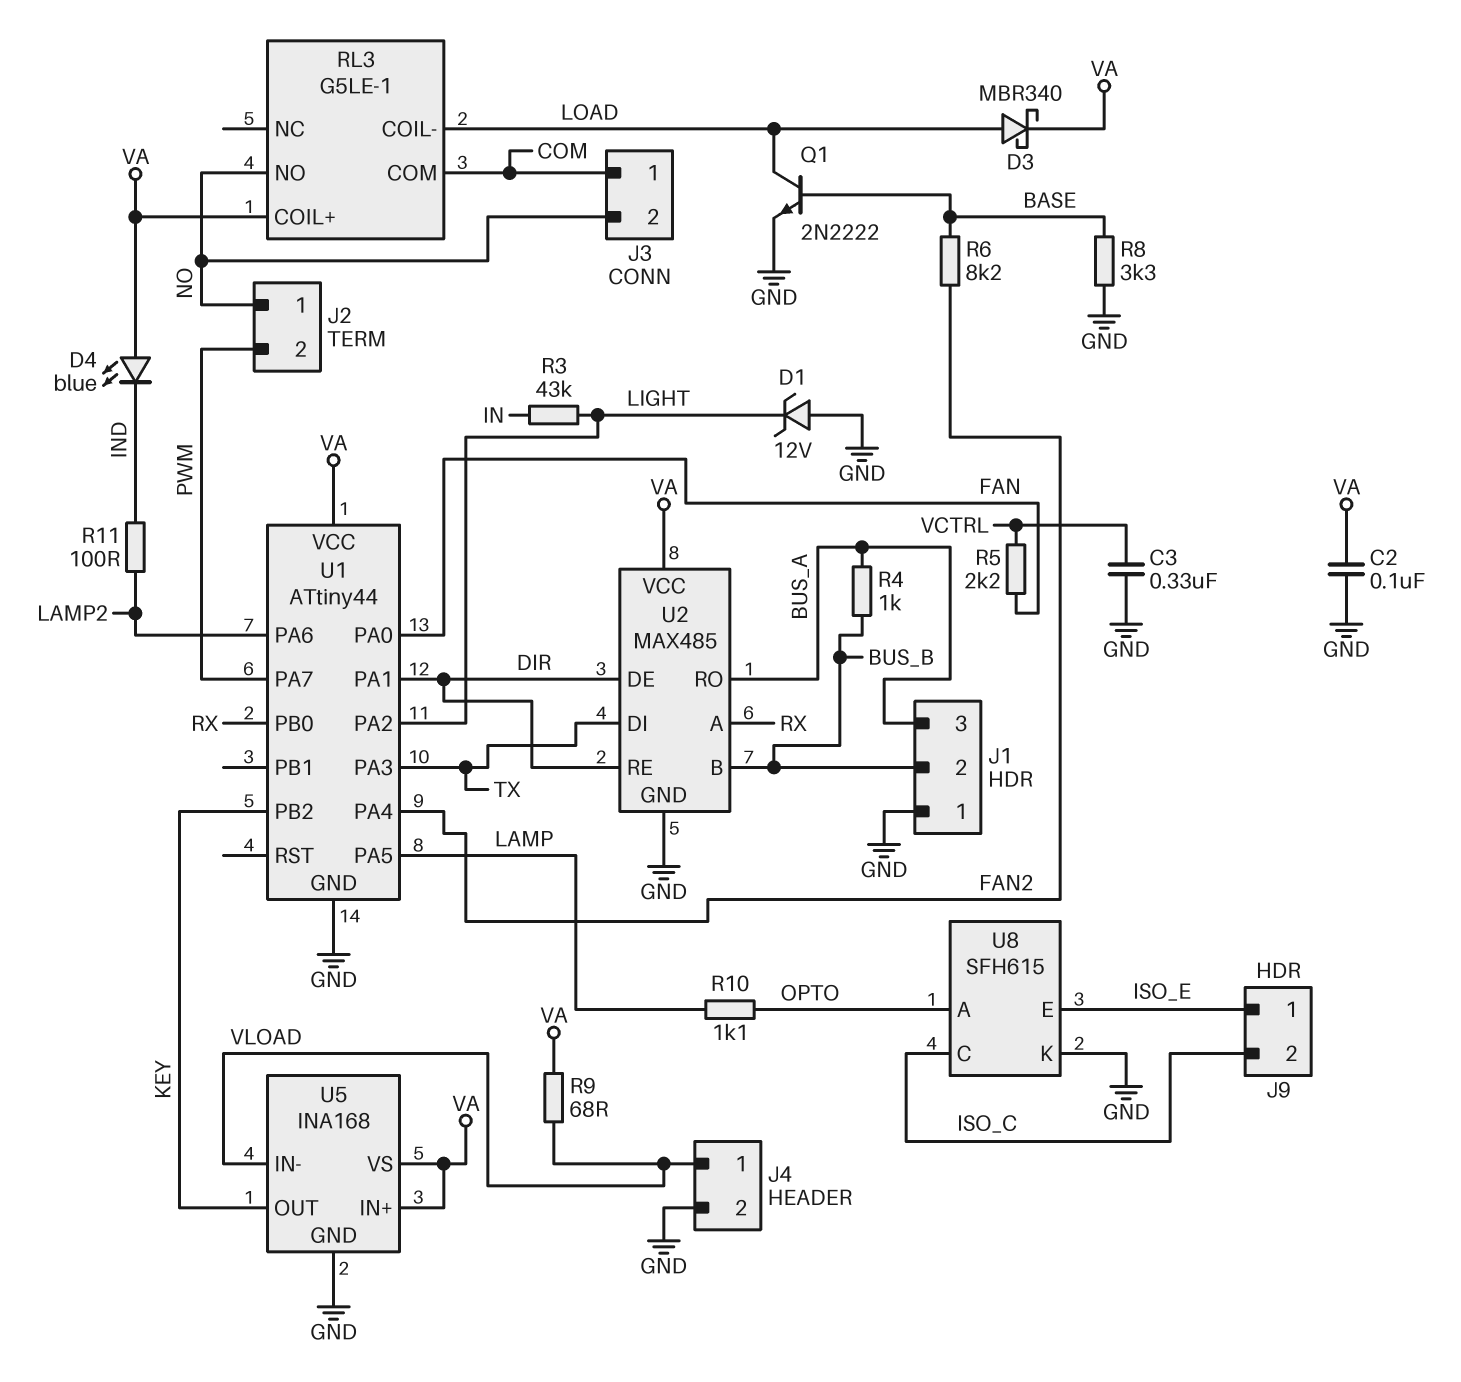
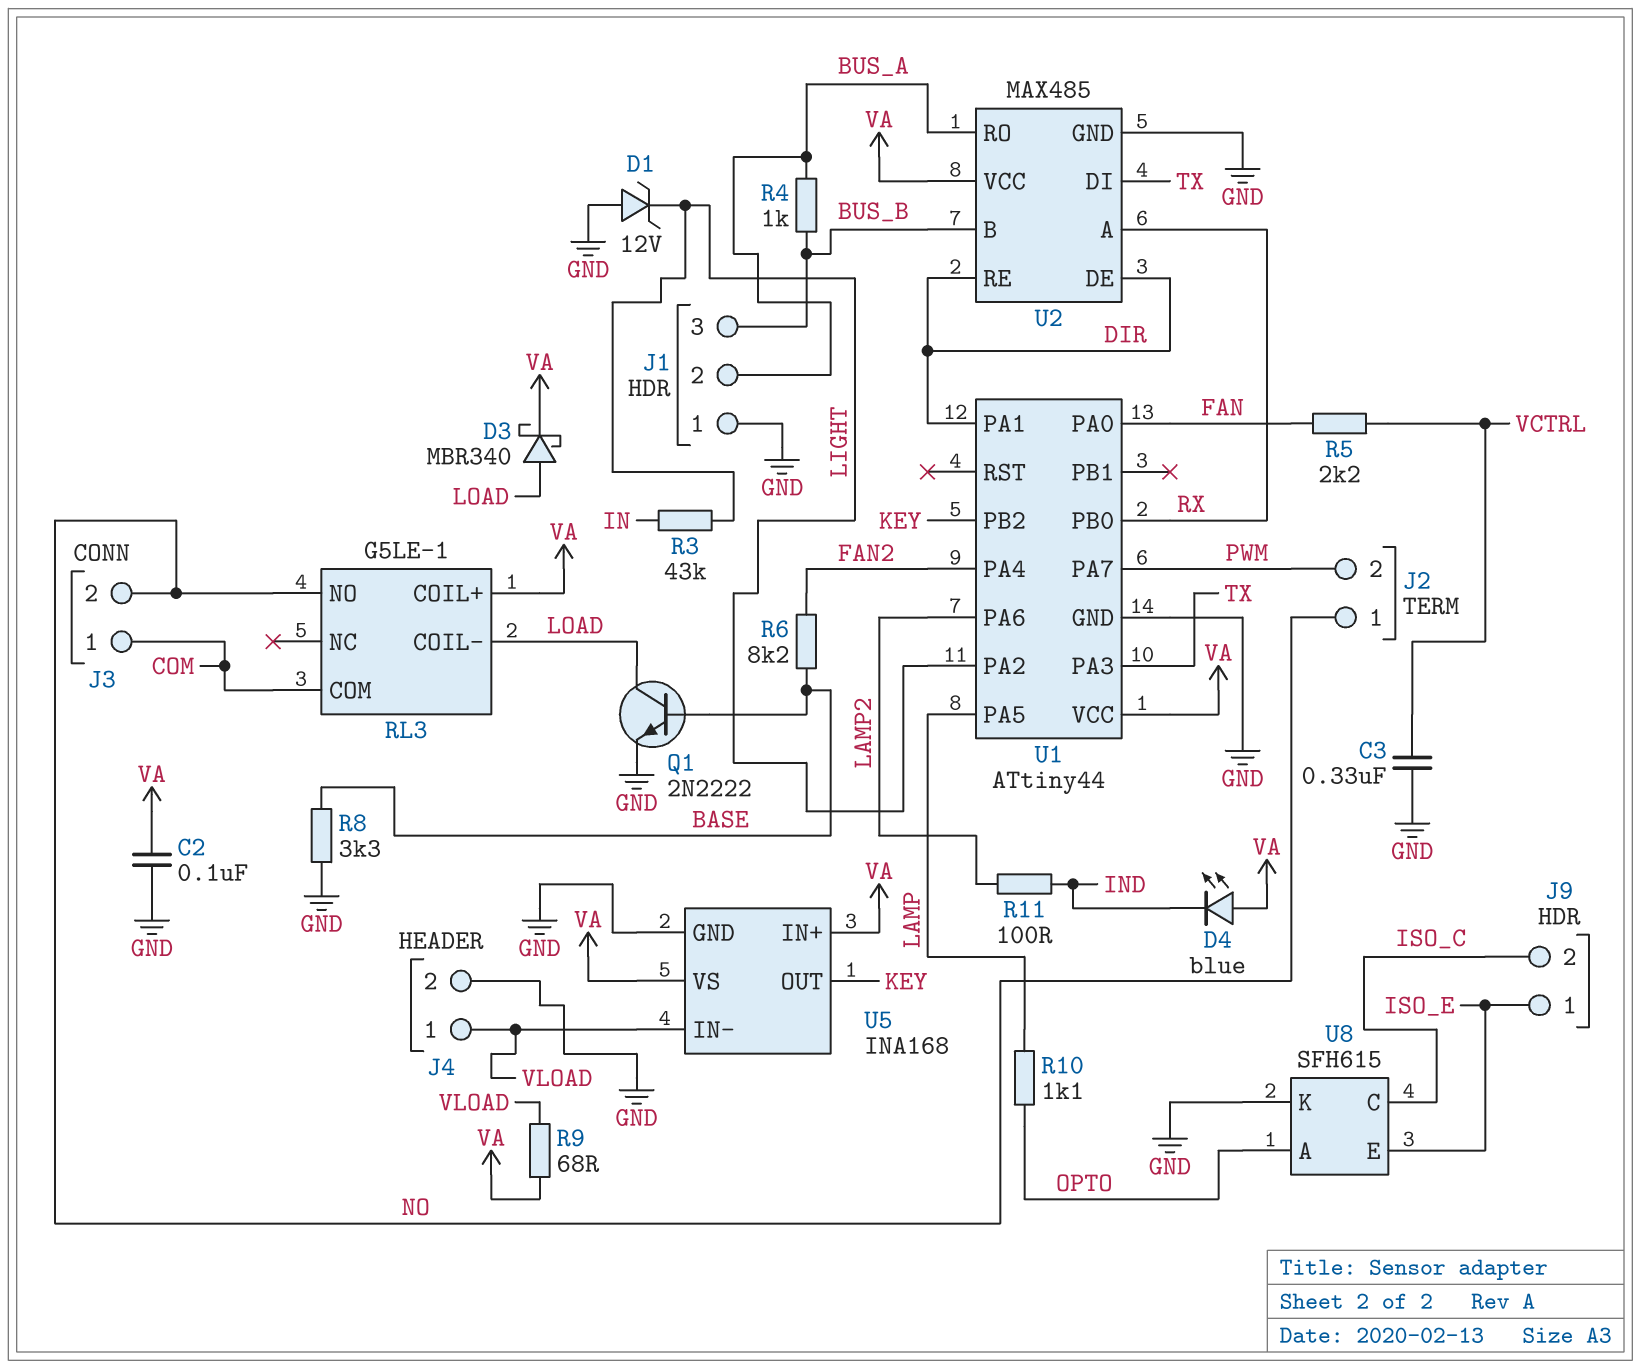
J1 pin 2: BUS_B -> BUS_A
J1 pin 3: BUS_A -> BUS_B

